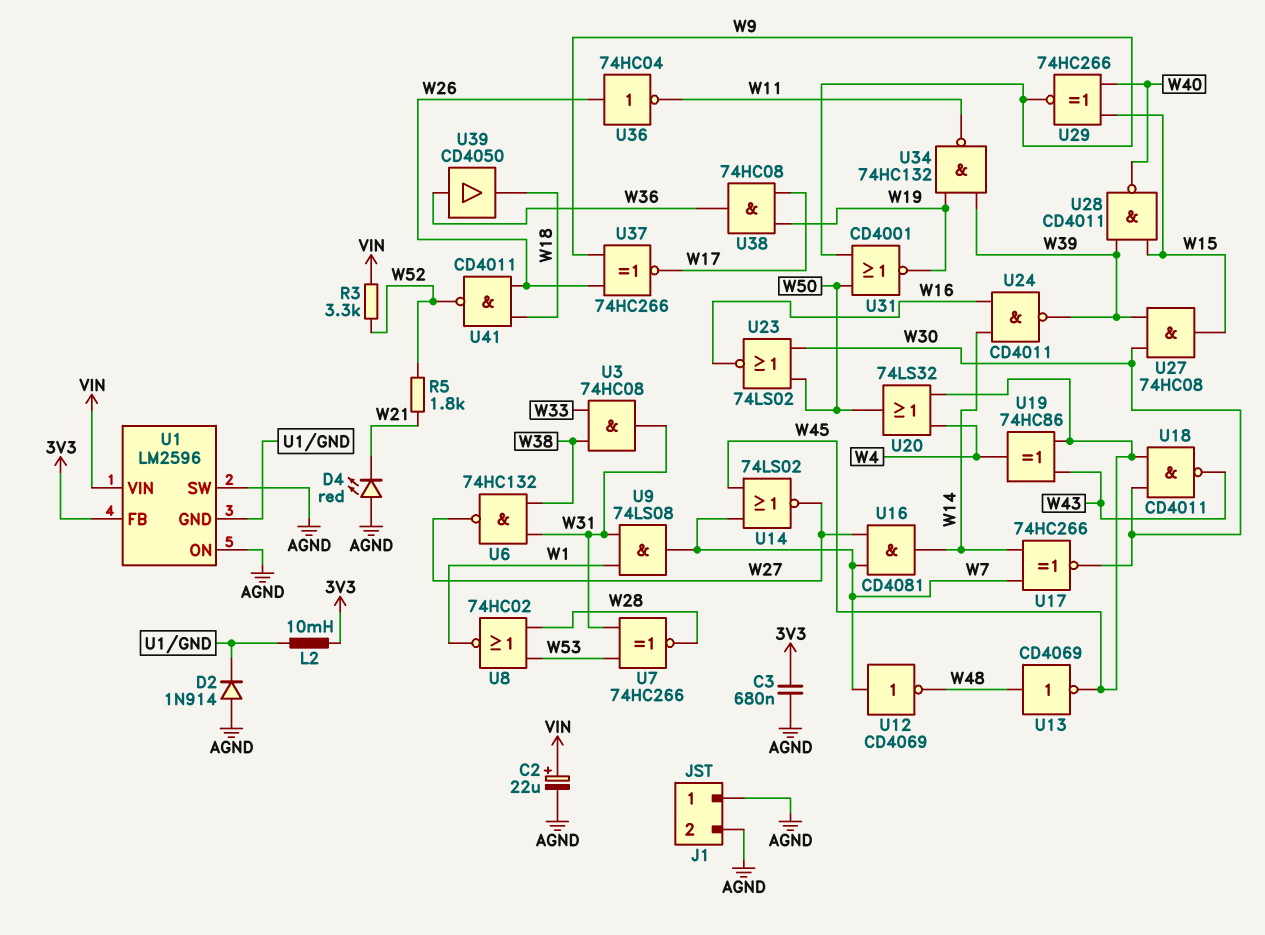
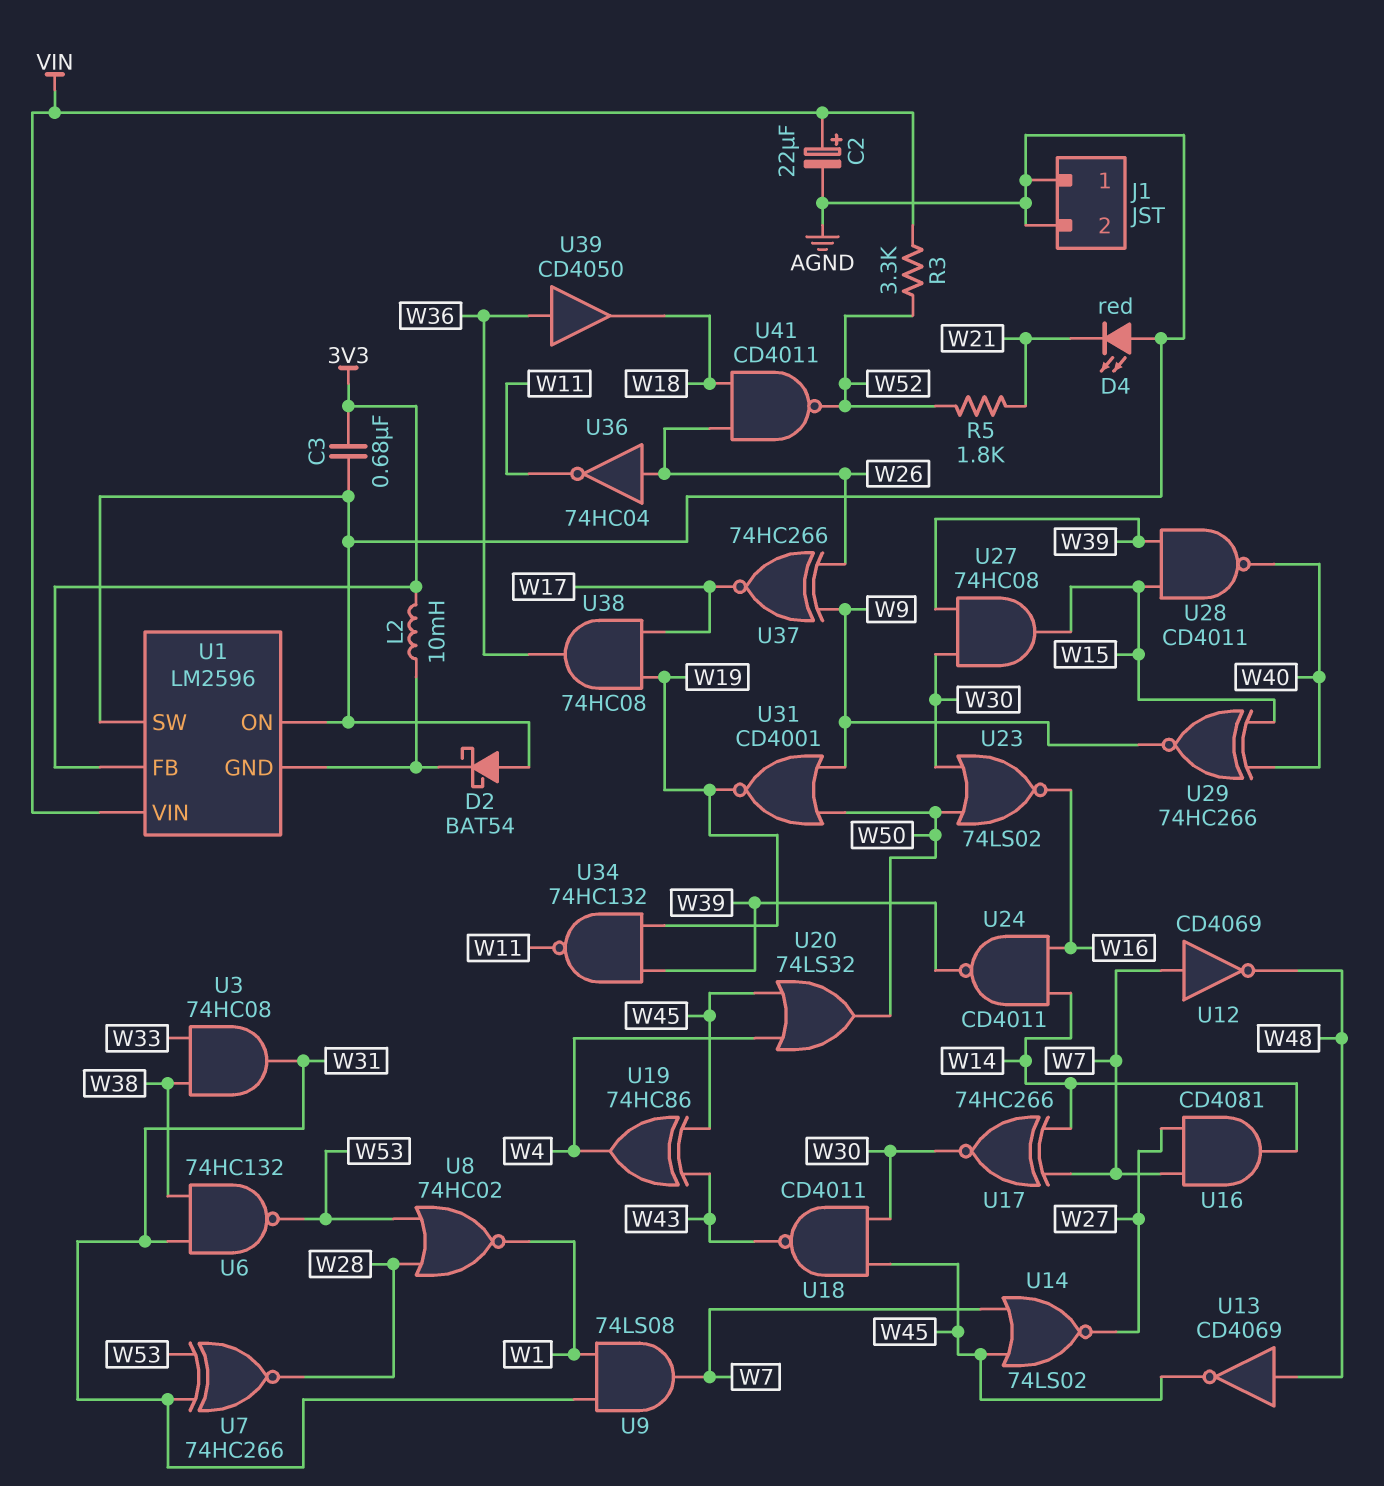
D2: diode 1N914 (A AGND, K U1/GND) -> schottky BAT54 (A AGND, K U1/GND)
U6: NAND 74HC132 (in W31, in W38, out W27) -> NAND 74HC132 (in W31, in W38, out W53)

